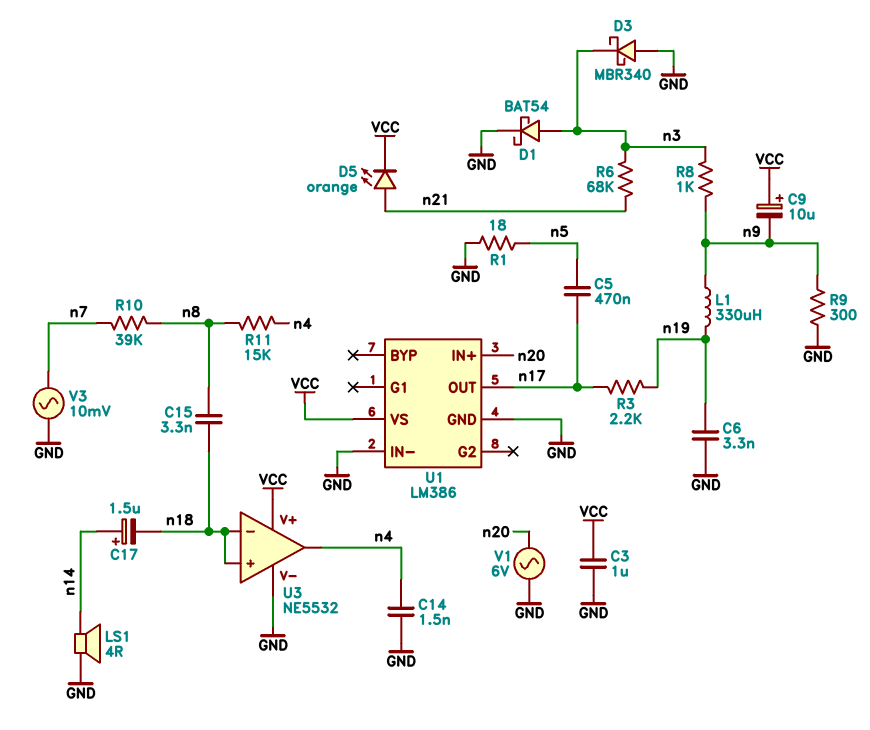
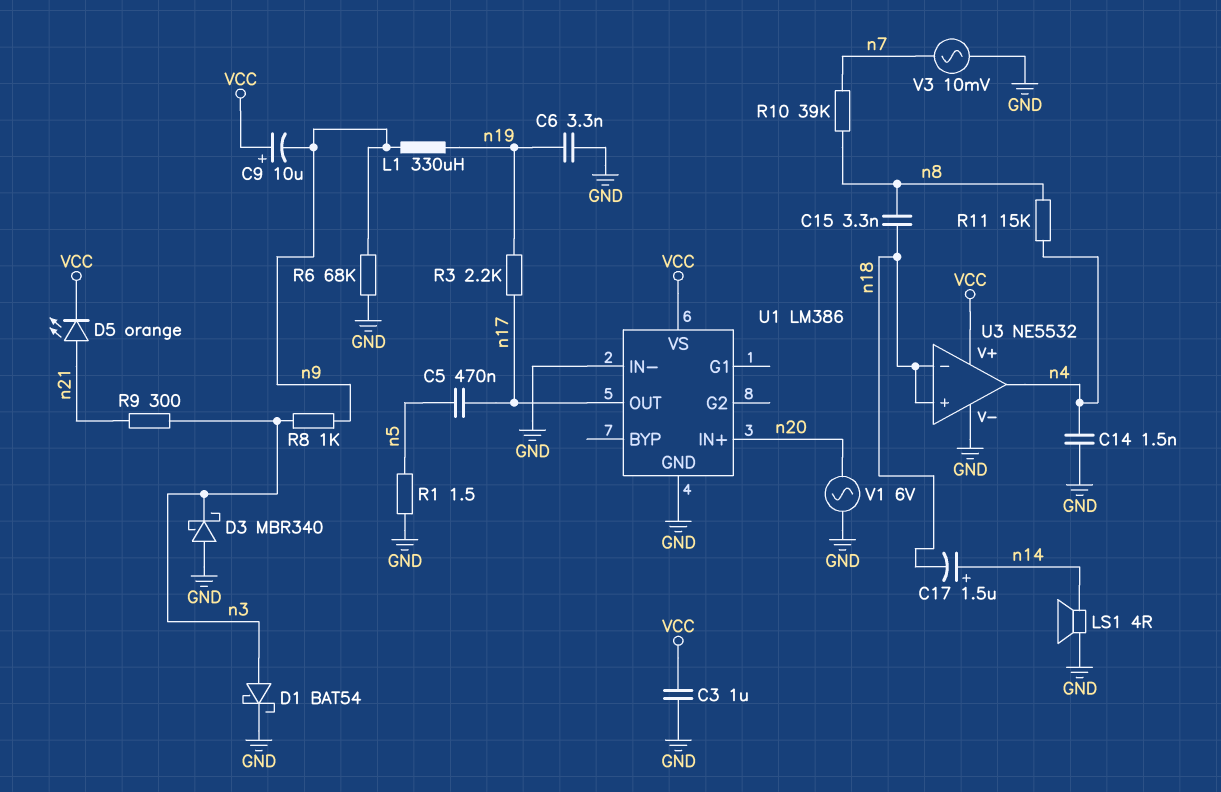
R1: 18 (GND, n5) -> 1.5 (GND, n5)
R6: 68k (n3, n21) -> 68k (GND, n9)
R9: 300 (GND, n9) -> 300 (n3, n21)

